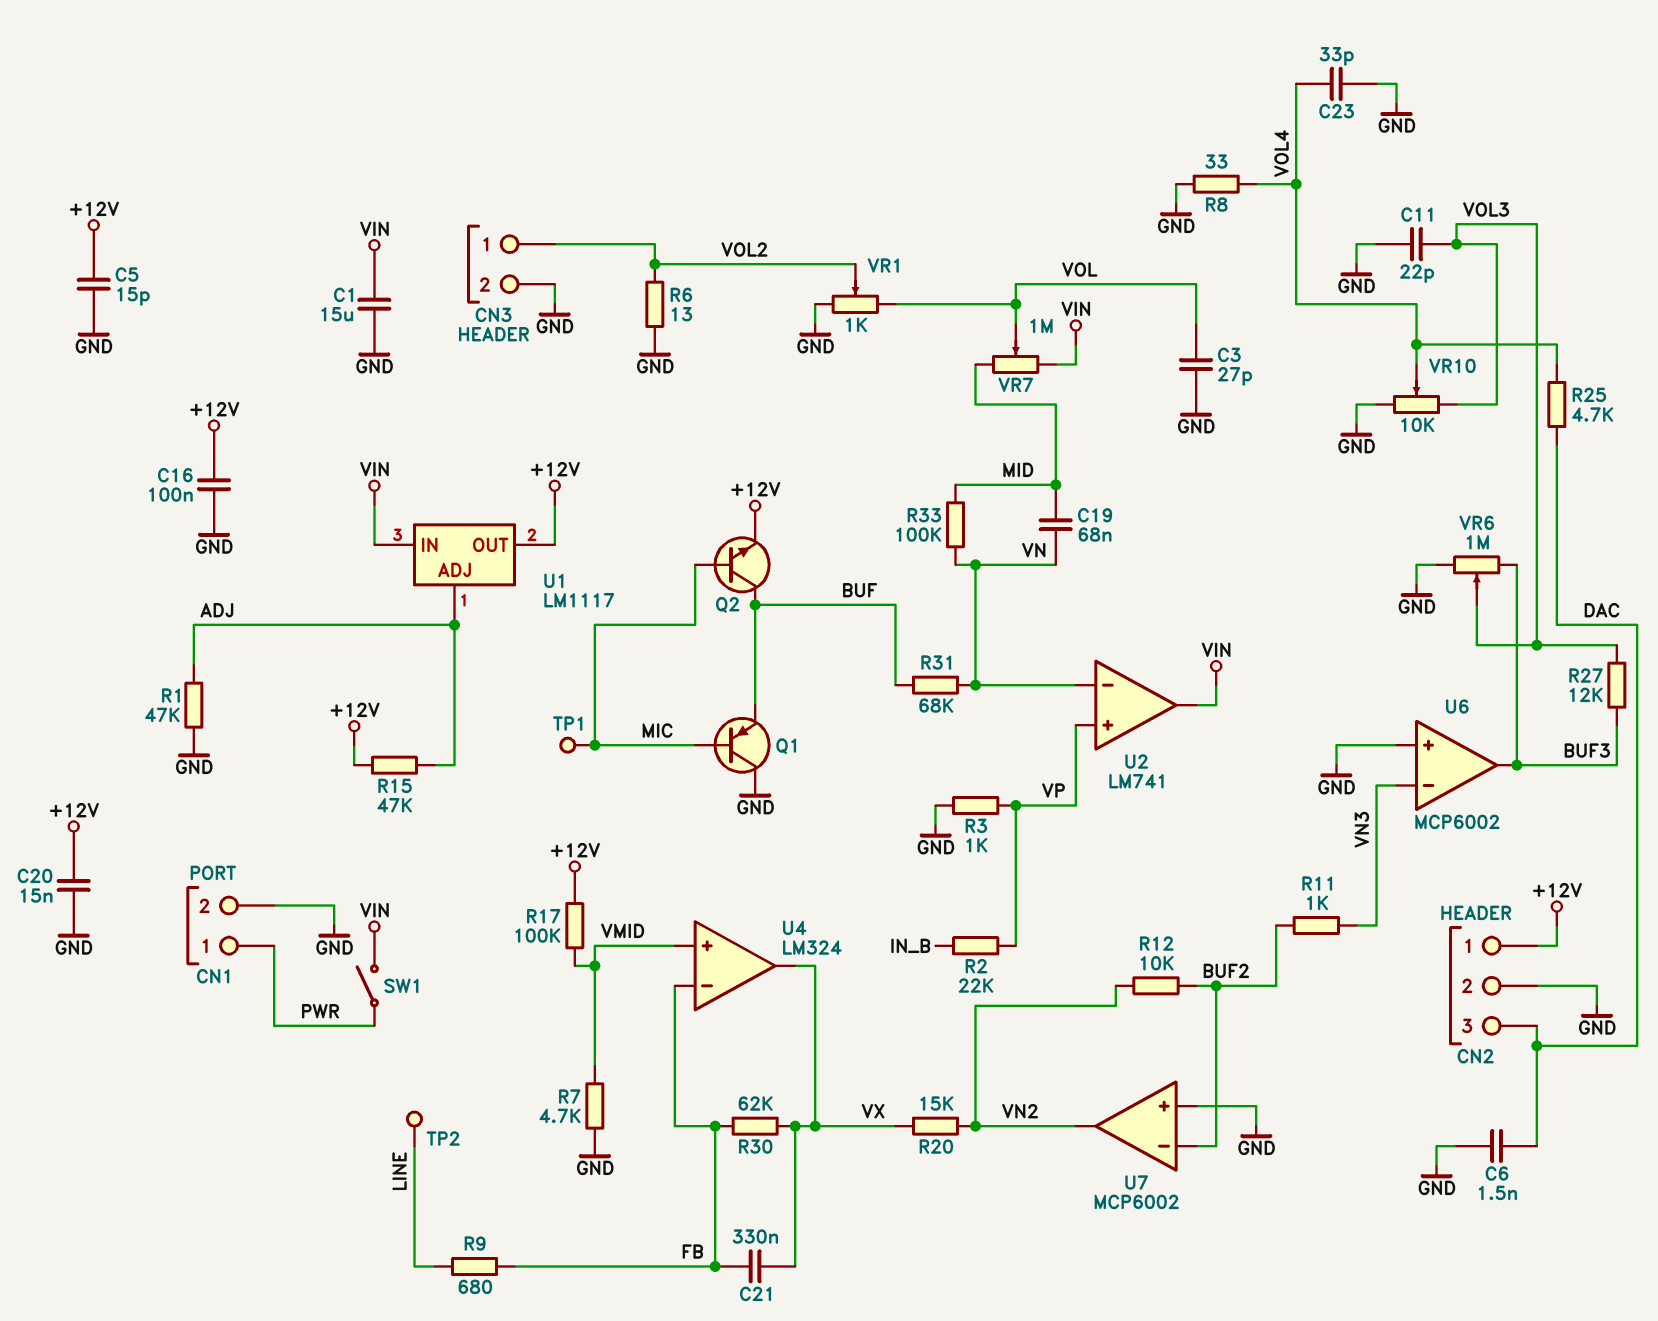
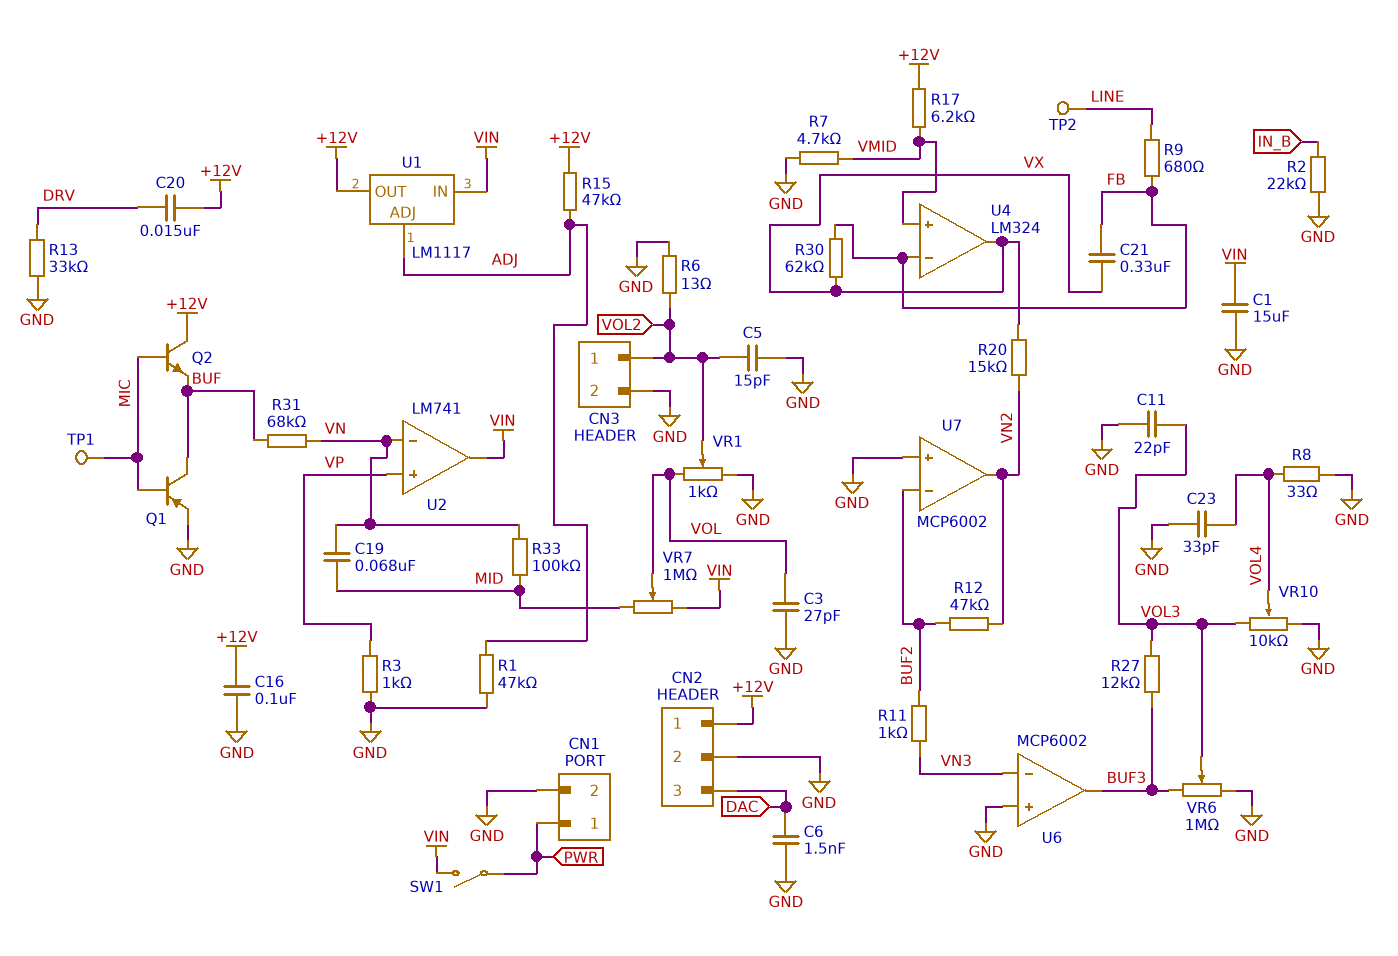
C5: 15pF (+12V, GND) -> 15pF (GND, VOL2)
C20: 15nF (+12V, GND) -> 15nF (+12V, DRV)
Q1: PNP (B MIC, C GND, E BUF) -> PNP (B MIC, C BUF, E GND)
Q2: NPN (B MIC, C BUF, E +12V) -> NPN (B MIC, C +12V, E BUF)
R2: 22k (IN_B, VP) -> 22k (GND, IN_B)
R12: 10k (BUF2, VN2) -> 47k (BUF2, VN2)
R13: none -> 33k (DRV, GND)
R17: 100k (+12V, VMID) -> 6.2k (+12V, VMID)
R25: 4.7k (DAC, VOL4) -> none

